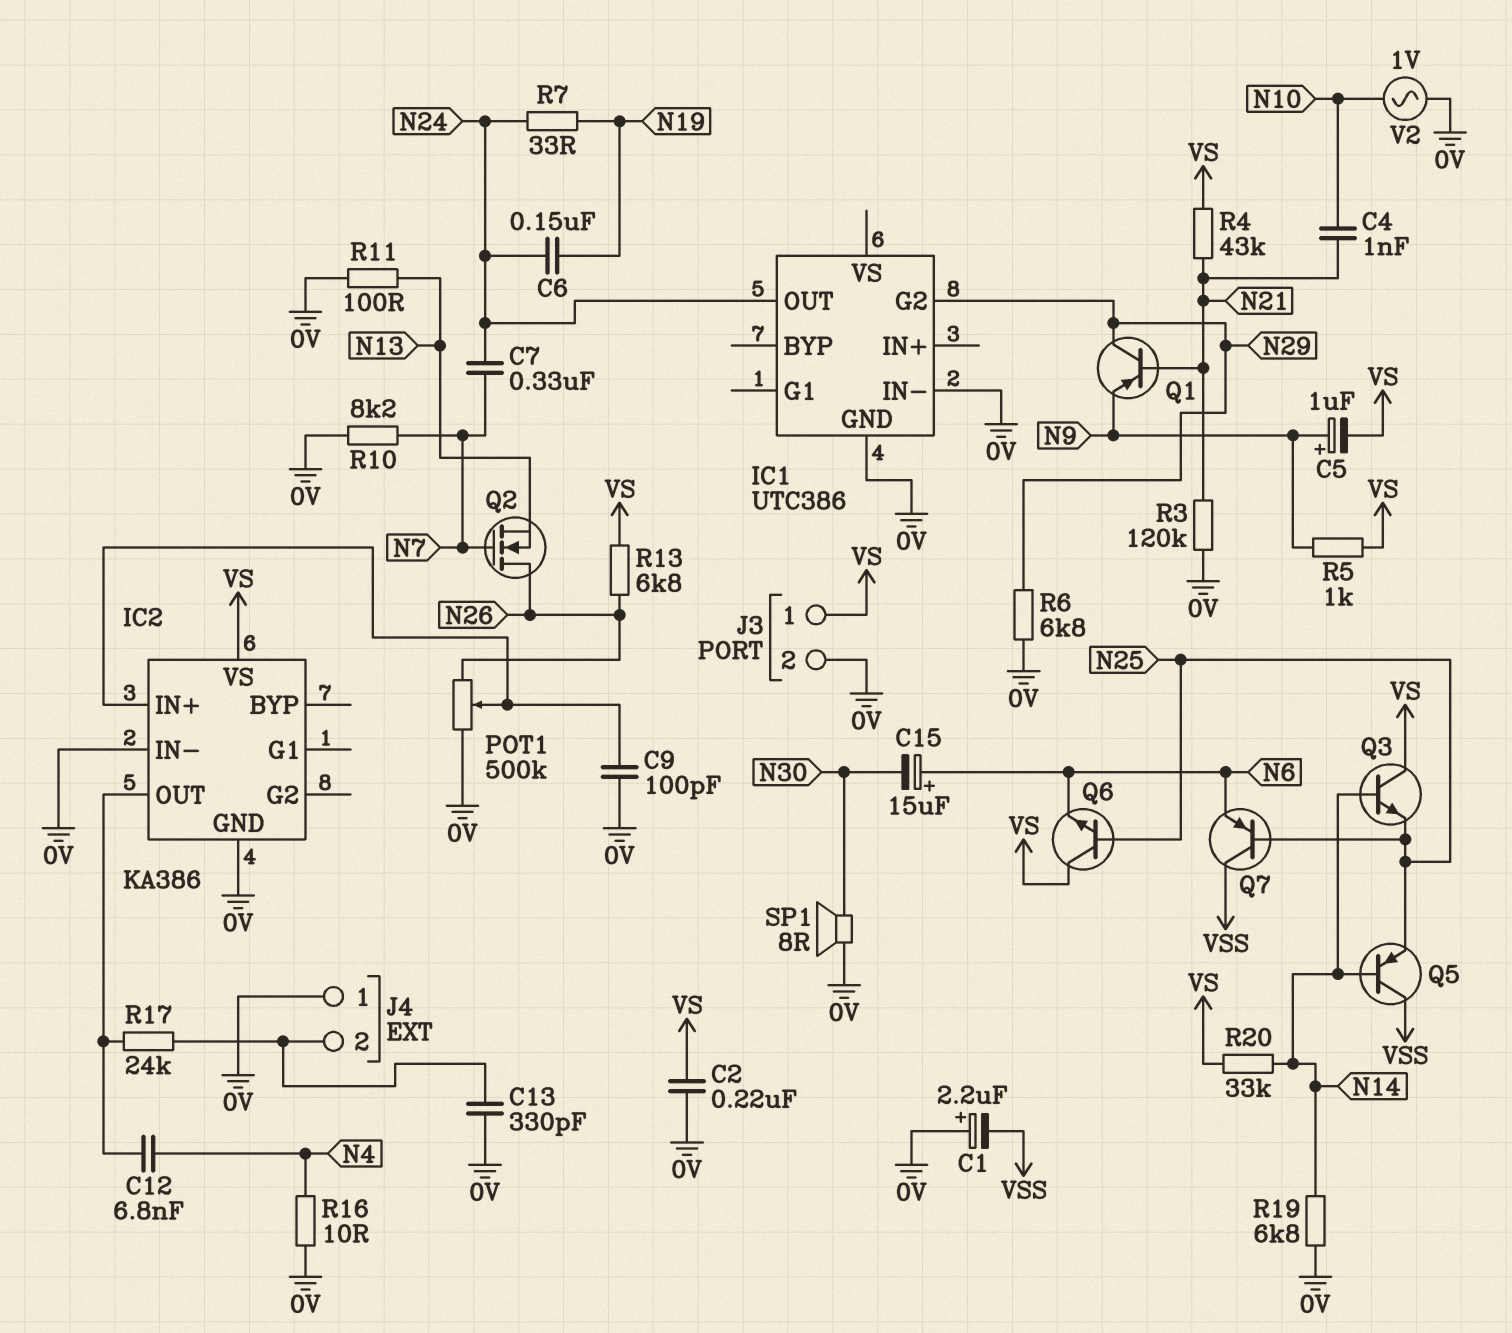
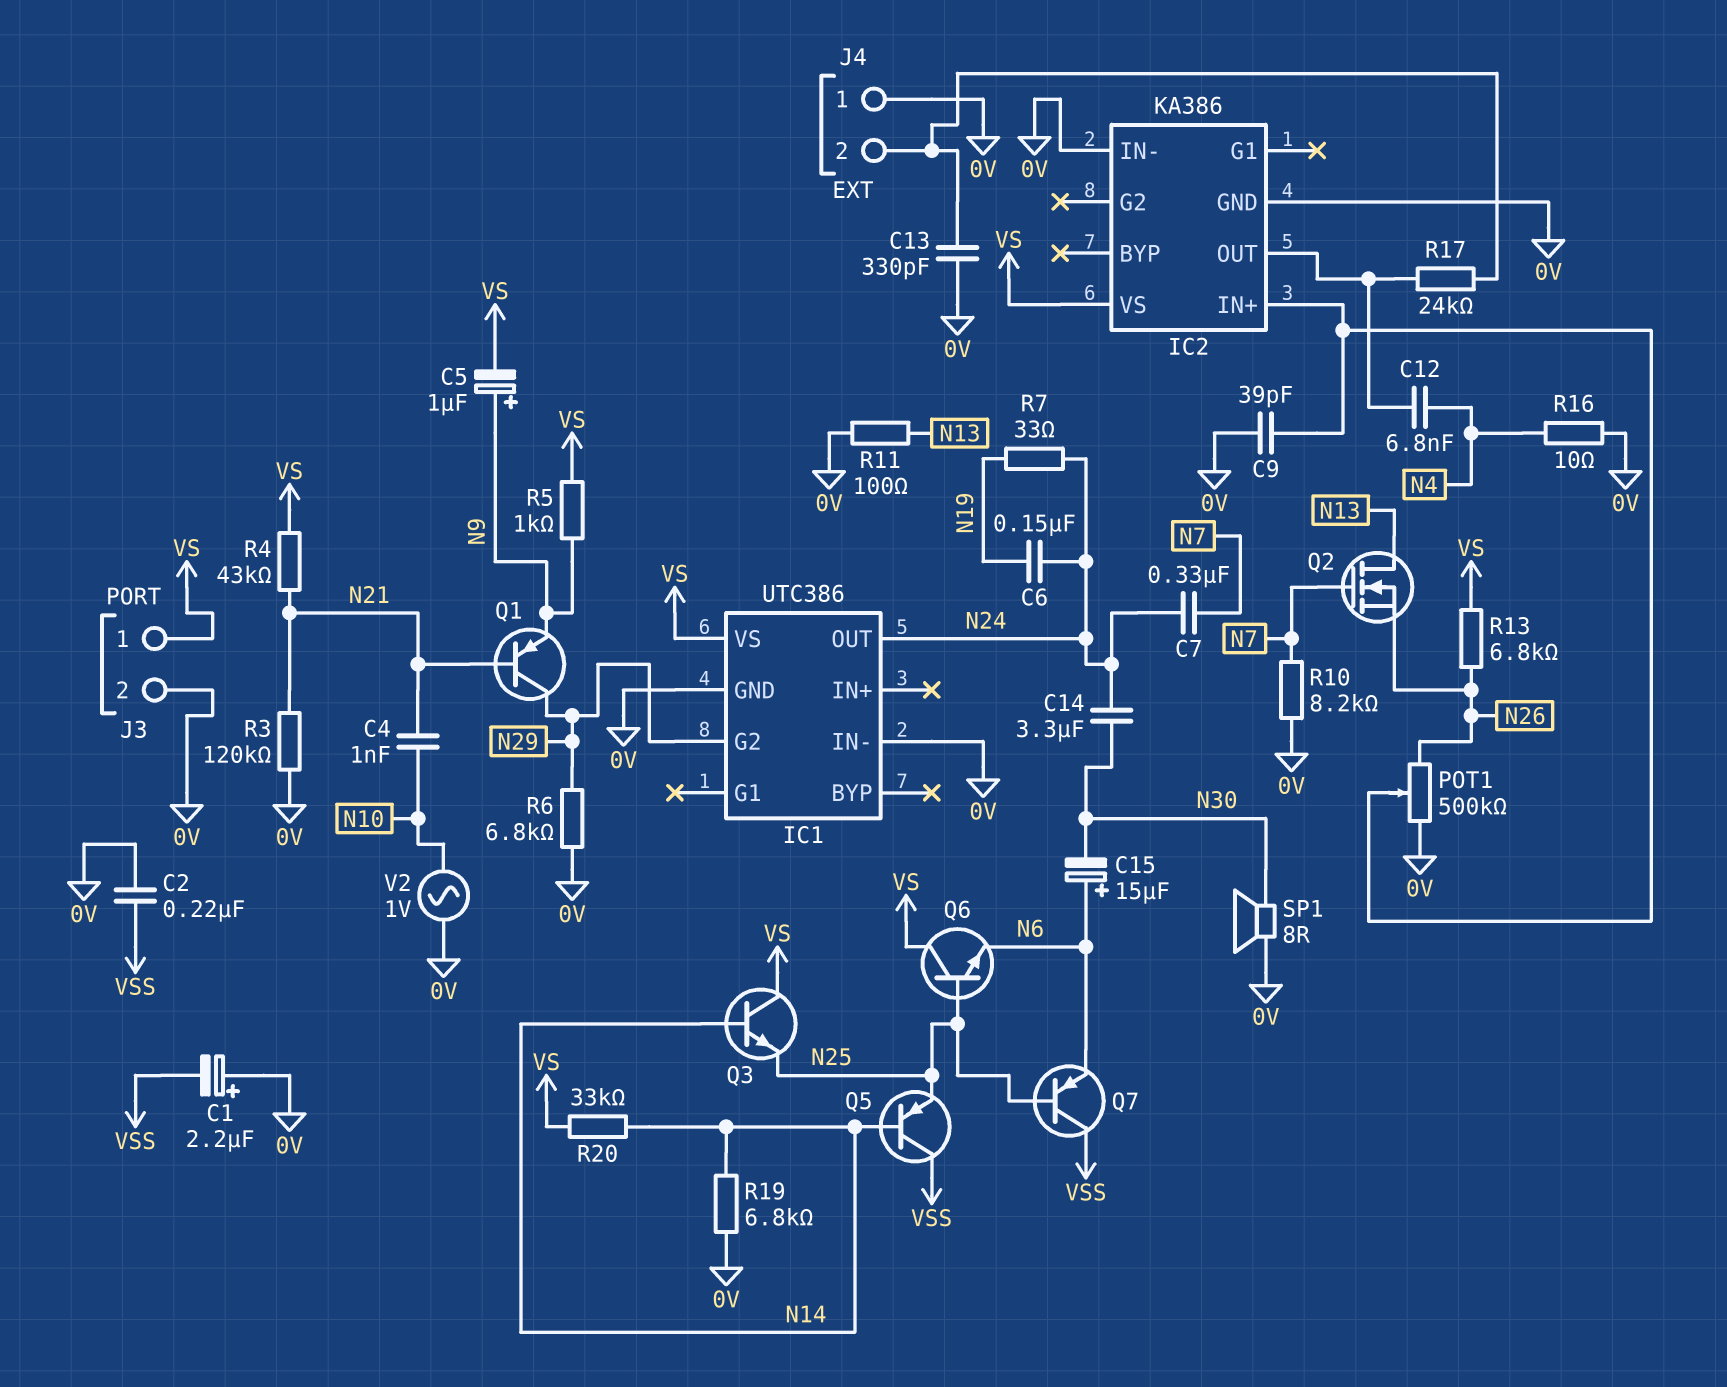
C2: 220nF (0V, VS) -> 220nF (0V, VSS)
C9: 100pF (0V, IC2/IN+) -> 39pF (0V, IC2/IN+)
C14: none -> 3.3uF (N24, N30)
IC1 pin VS: none -> VS
Q2: NMOS (G N7, D N26, S N13) -> NMOS (G N7, D N13, S N26)

